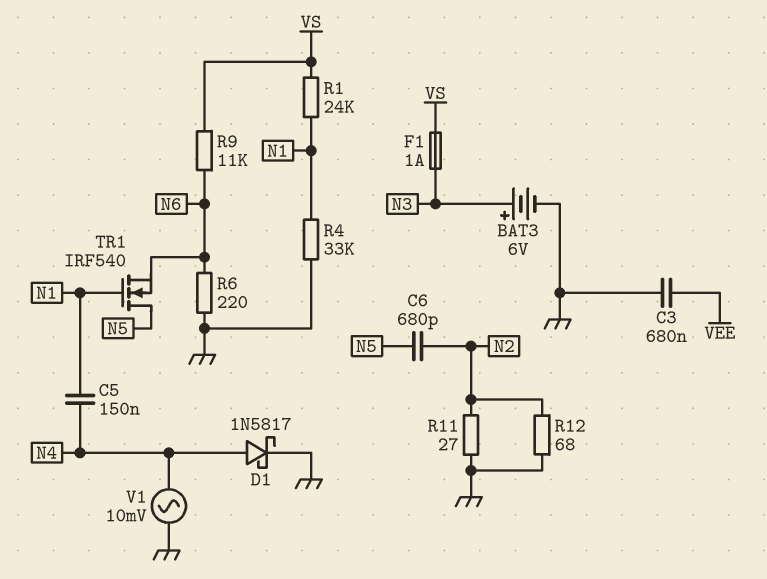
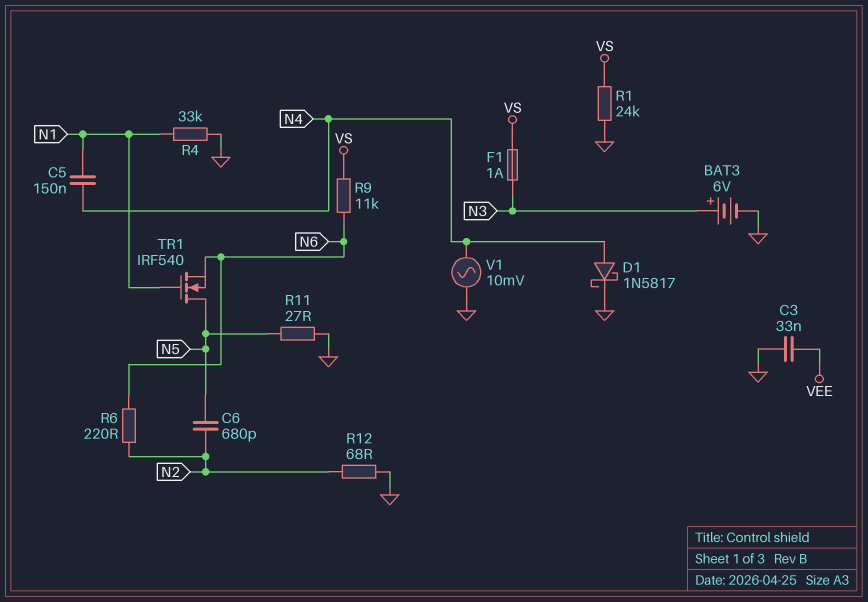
C3: 680nF (GND, VEE) -> 33nF (GND, VEE)
R1: 24k (N1, VS) -> 24k (GND, VS)
R6: 220 (GND, N6) -> 220 (N2, N6)
R11: 27 (GND, N2) -> 27 (GND, N5)

